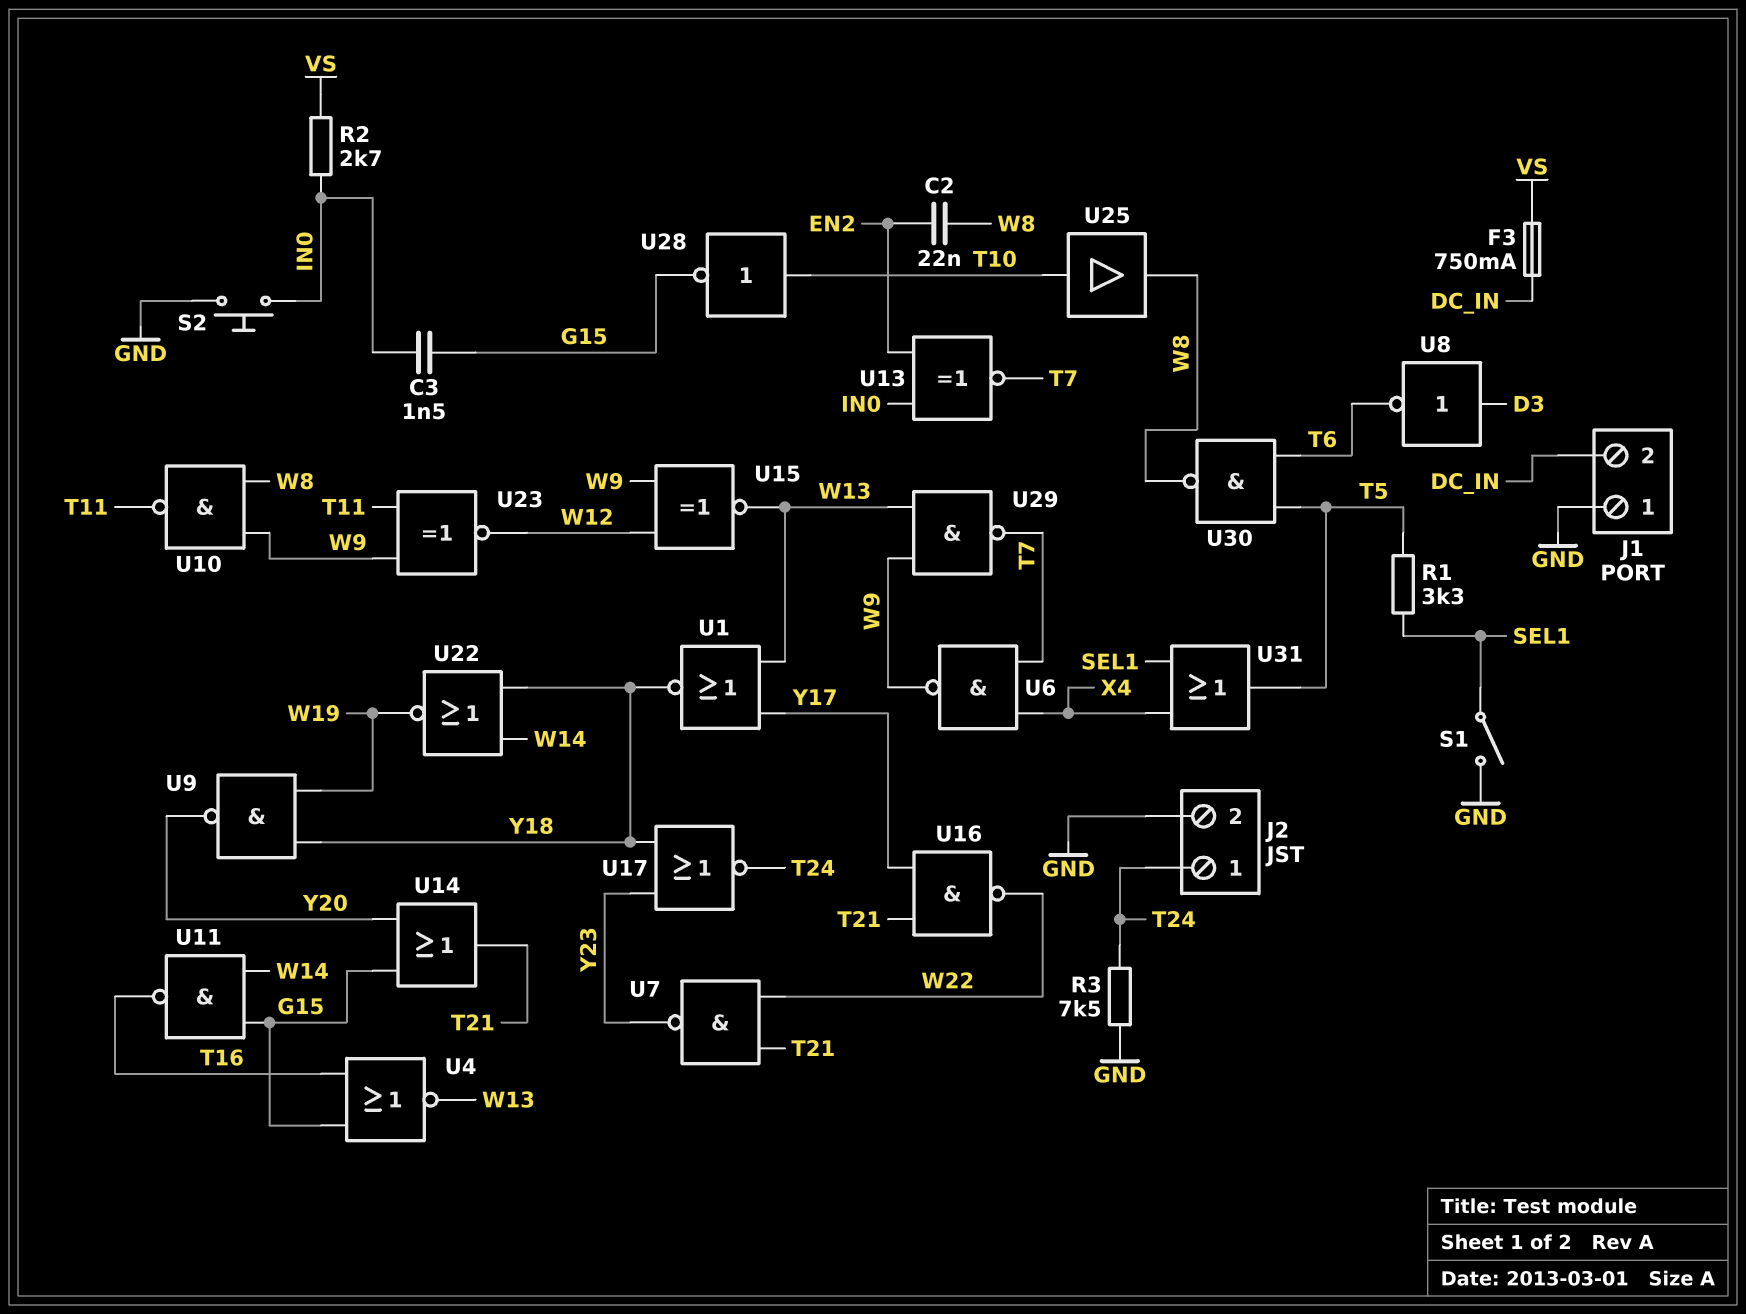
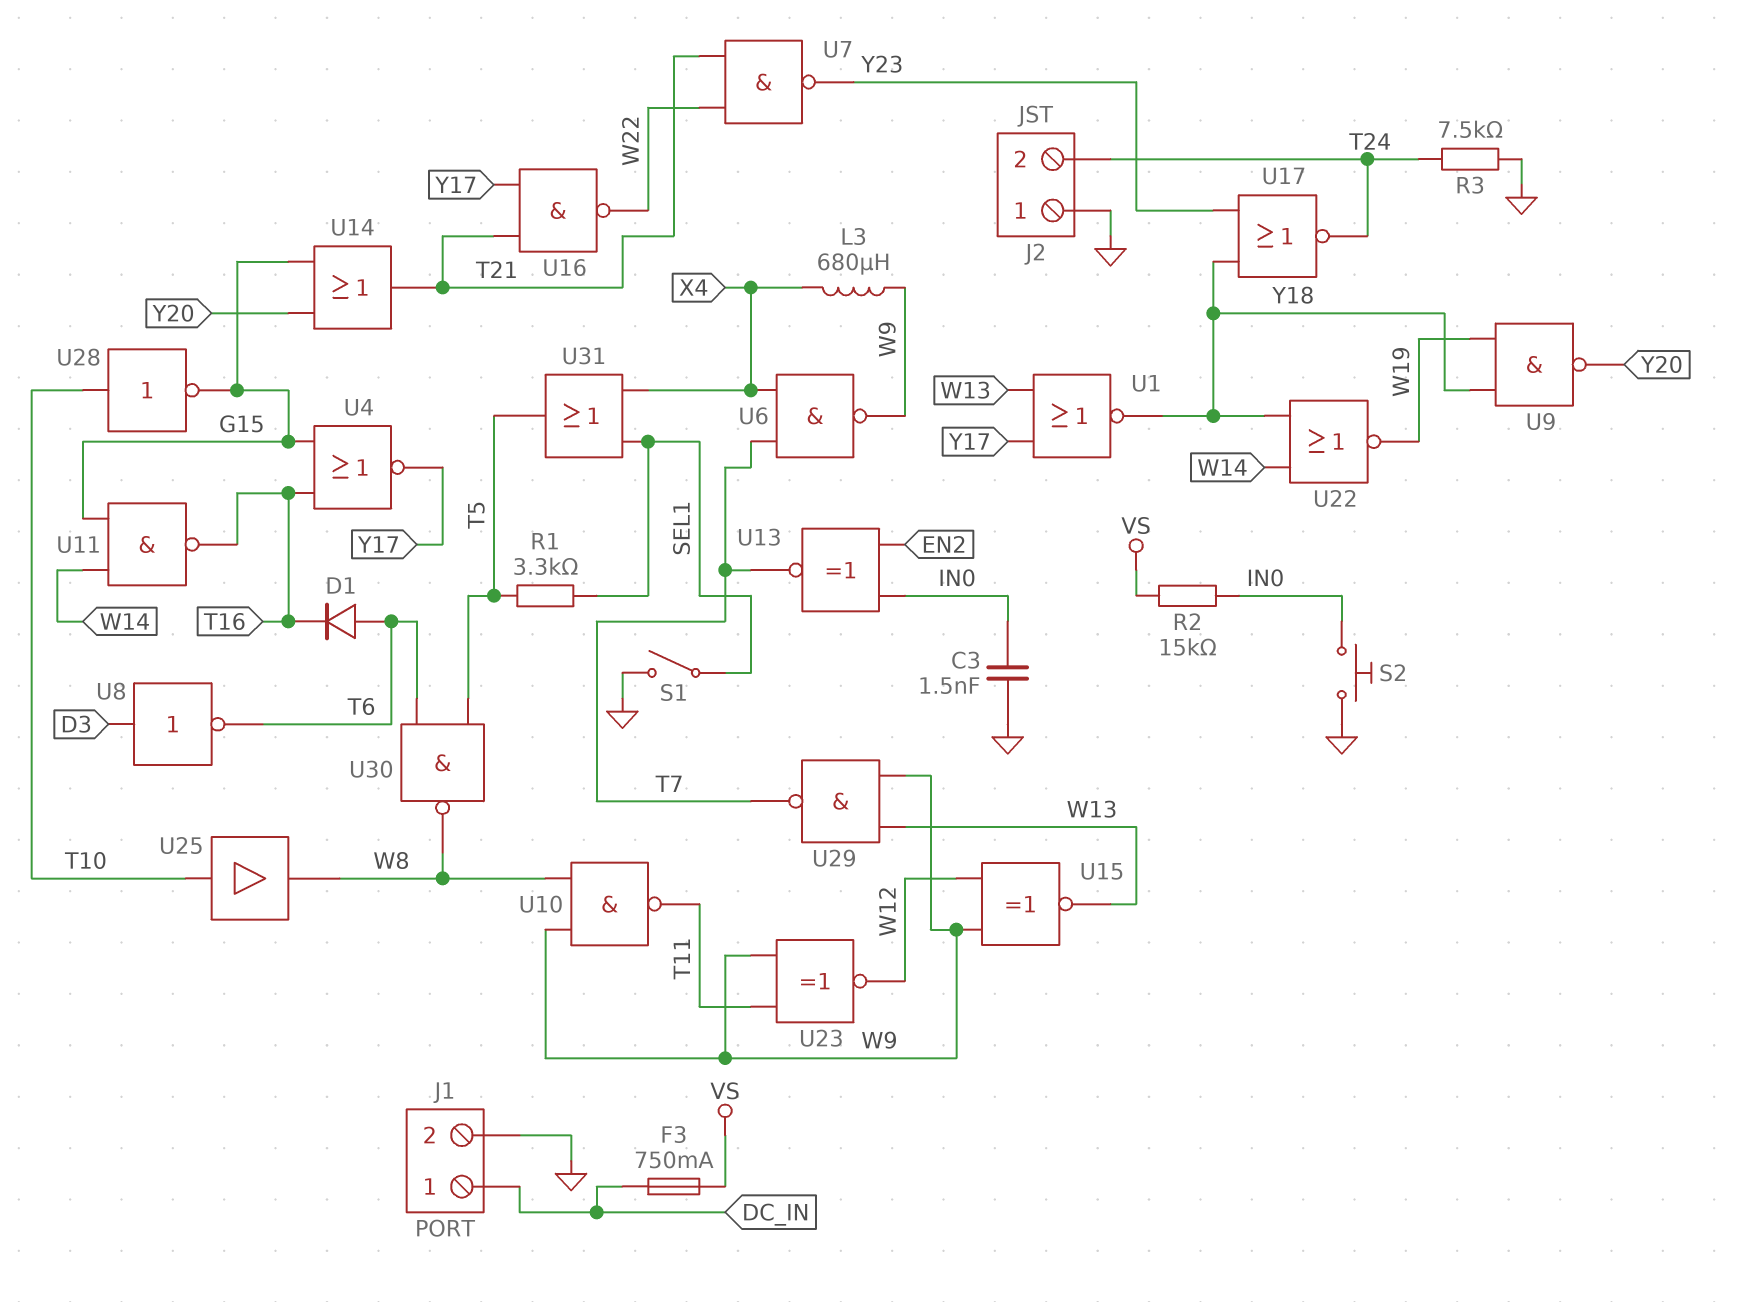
C2: 22nF (EN2, W8) -> none
C3: 1.5nF (G15, IN0) -> 1.5nF (GND, IN0)
D1: none -> diode (A T6, K T16)
J1 pin 1: GND -> DC_IN
J1 pin 2: DC_IN -> GND
J2 pin 1: T24 -> GND
J2 pin 2: GND -> T24
L3: none -> 680uH (W9, X4)
R2: 2.7k (IN0, VS) -> 15k (IN0, VS)
U4: NOR (in G15, in T16, out W13) -> NOR (in G15, in T16, out Y17)

